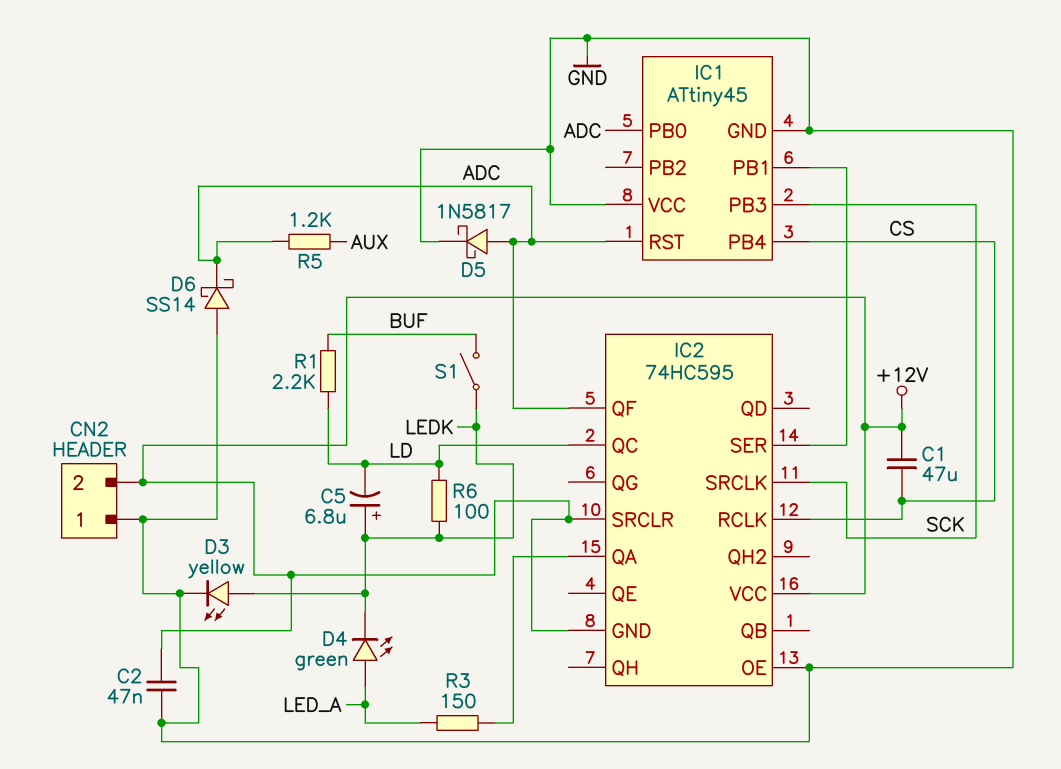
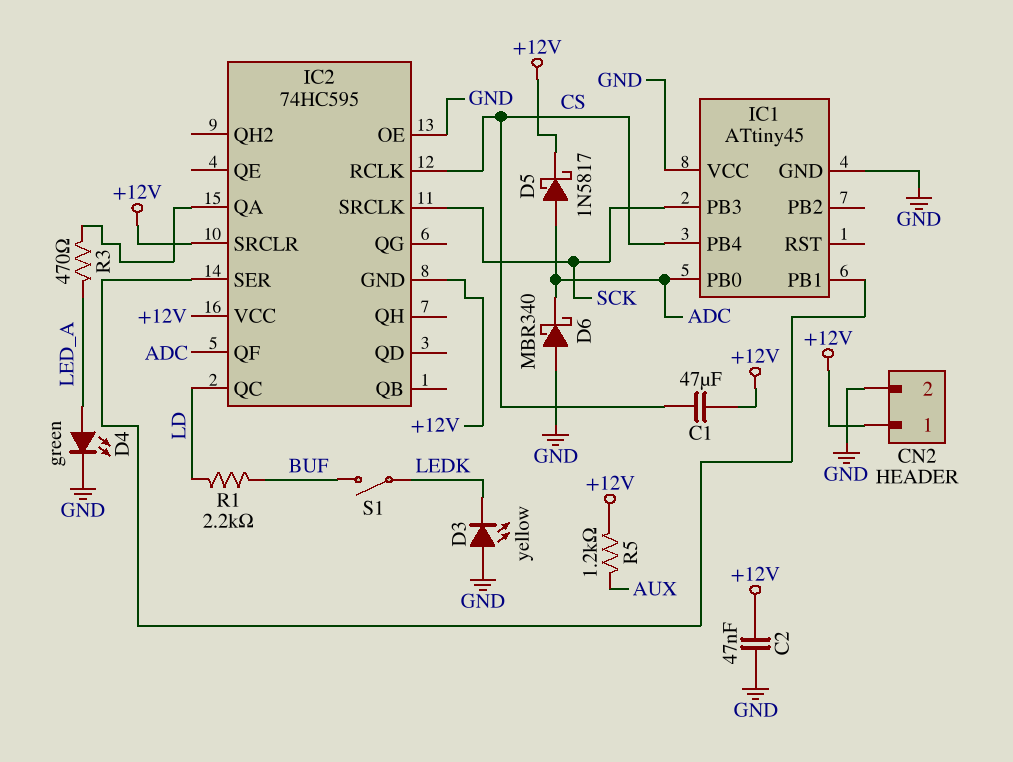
C5: 6.8uF (plus LEDK, minus LD) -> none
CN2 pin 1: GND -> +12V
CN2 pin 2: +12V -> GND
D3: LED yellow (A LEDK, K GND) -> LED yellow (A GND, K LEDK)
D4: LED green (A LED_A, K LEDK) -> LED green (A LED_A, K GND)
D5: schottky 1N5817 (A ADC, K GND) -> schottky 1N5817 (A ADC, K +12V)
D6: schottky SS14 (A GND, K ADC) -> schottky MBR340 (A GND, K ADC)
IC1 pin RST: ADC -> none
R3: 150 (IC2/QA, LED_A) -> 470 (IC2/QA, LED_A)
R5: 1.2k (ADC, AUX) -> 1.2k (+12V, AUX)
R6: 100 (LD, LEDK) -> none

